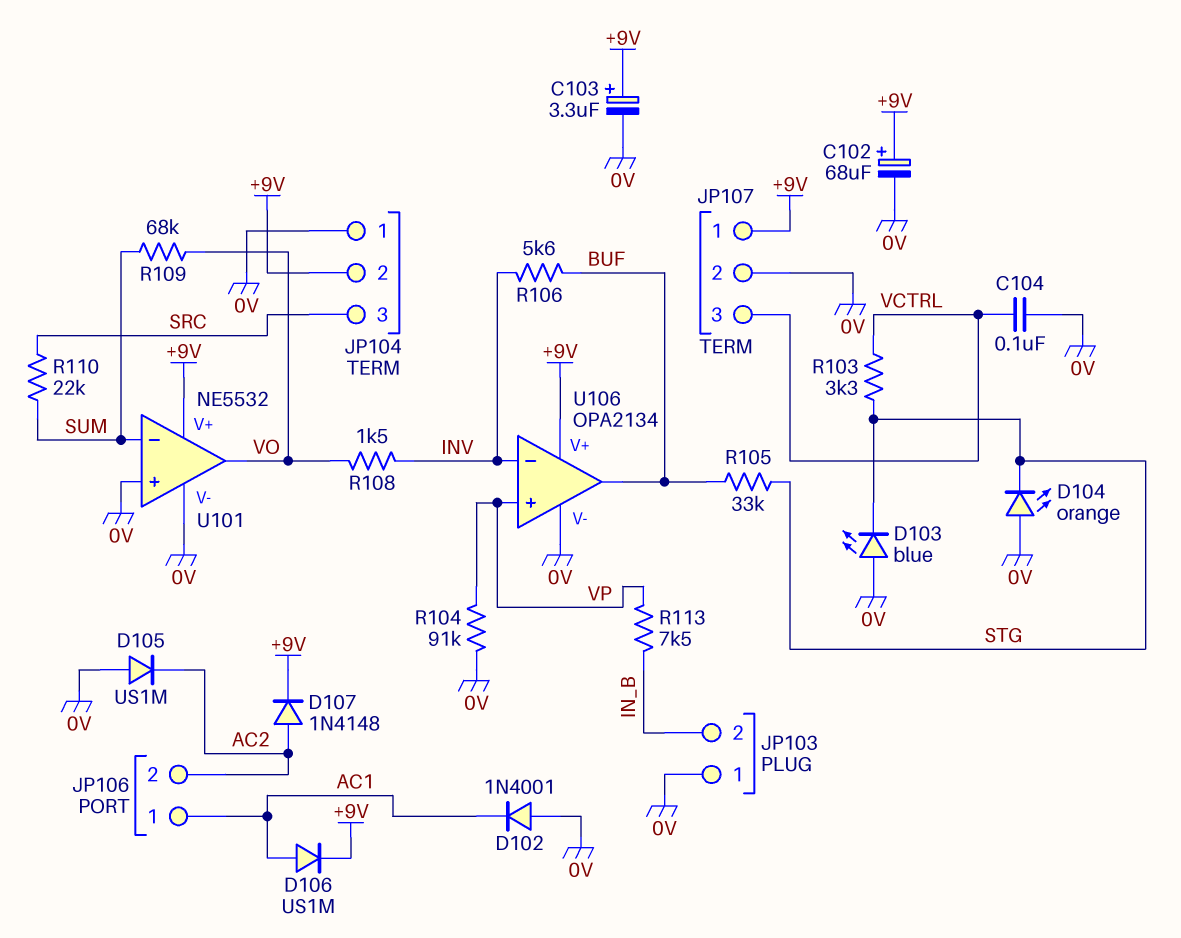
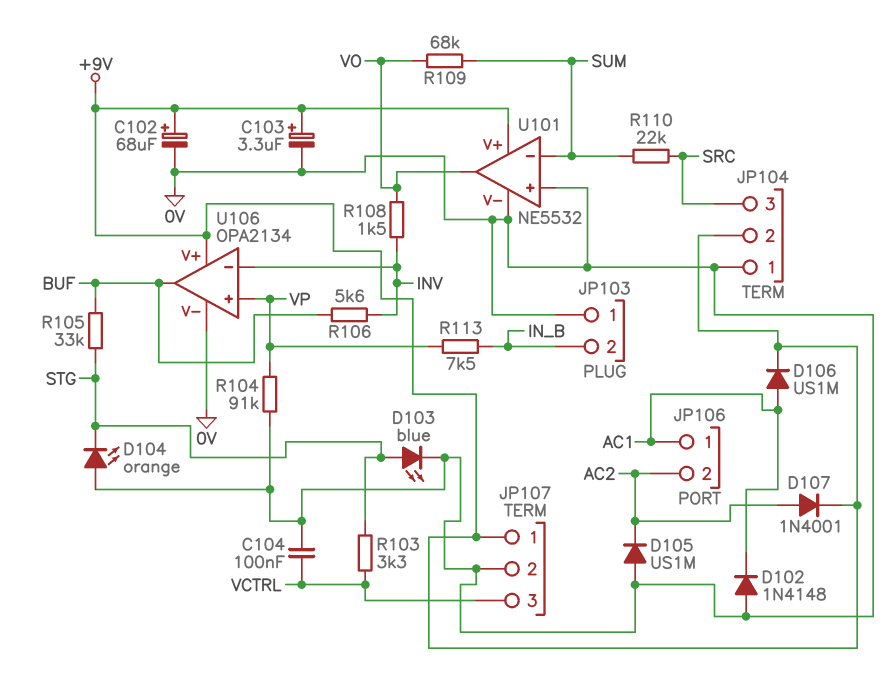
D102: diode 1N4001 (A 0V, K AC1) -> diode 1N4148 (A 0V, K AC1)
D103: LED blue (A 0V, K STG) -> LED blue (A STG, K 0V)
D107: diode 1N4148 (A AC2, K +9V) -> diode 1N4001 (A AC2, K +9V)

